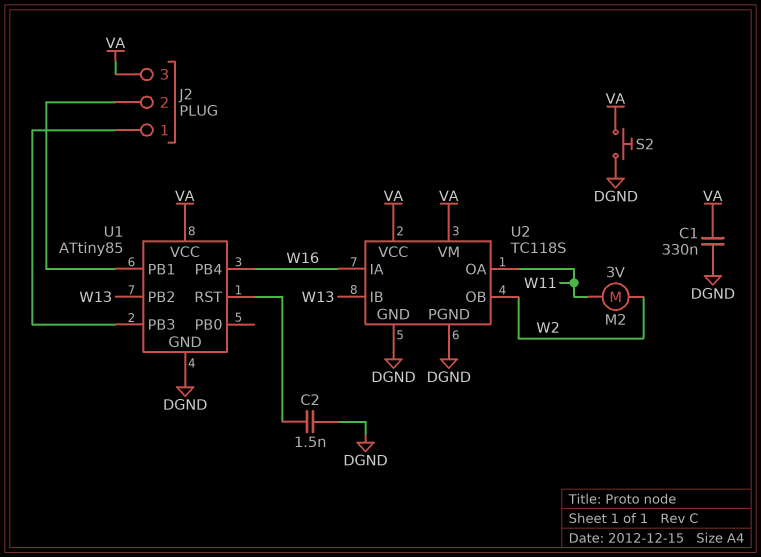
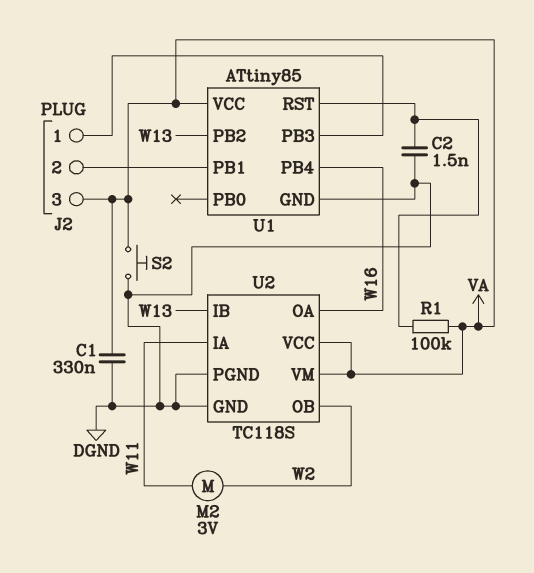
R1: none -> 100k (U1/RST, VA)
U2 pin IA: W16 -> W11
U2 pin OA: W11 -> W16

